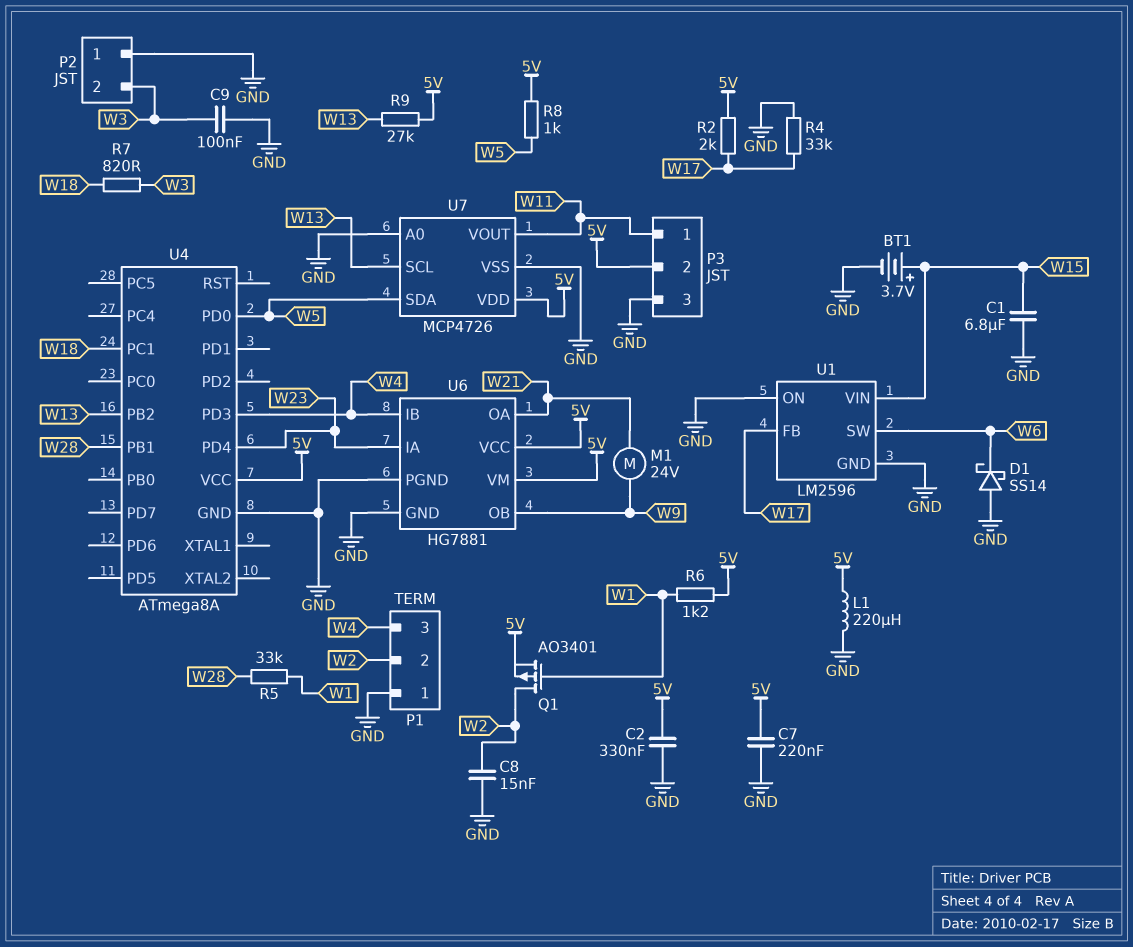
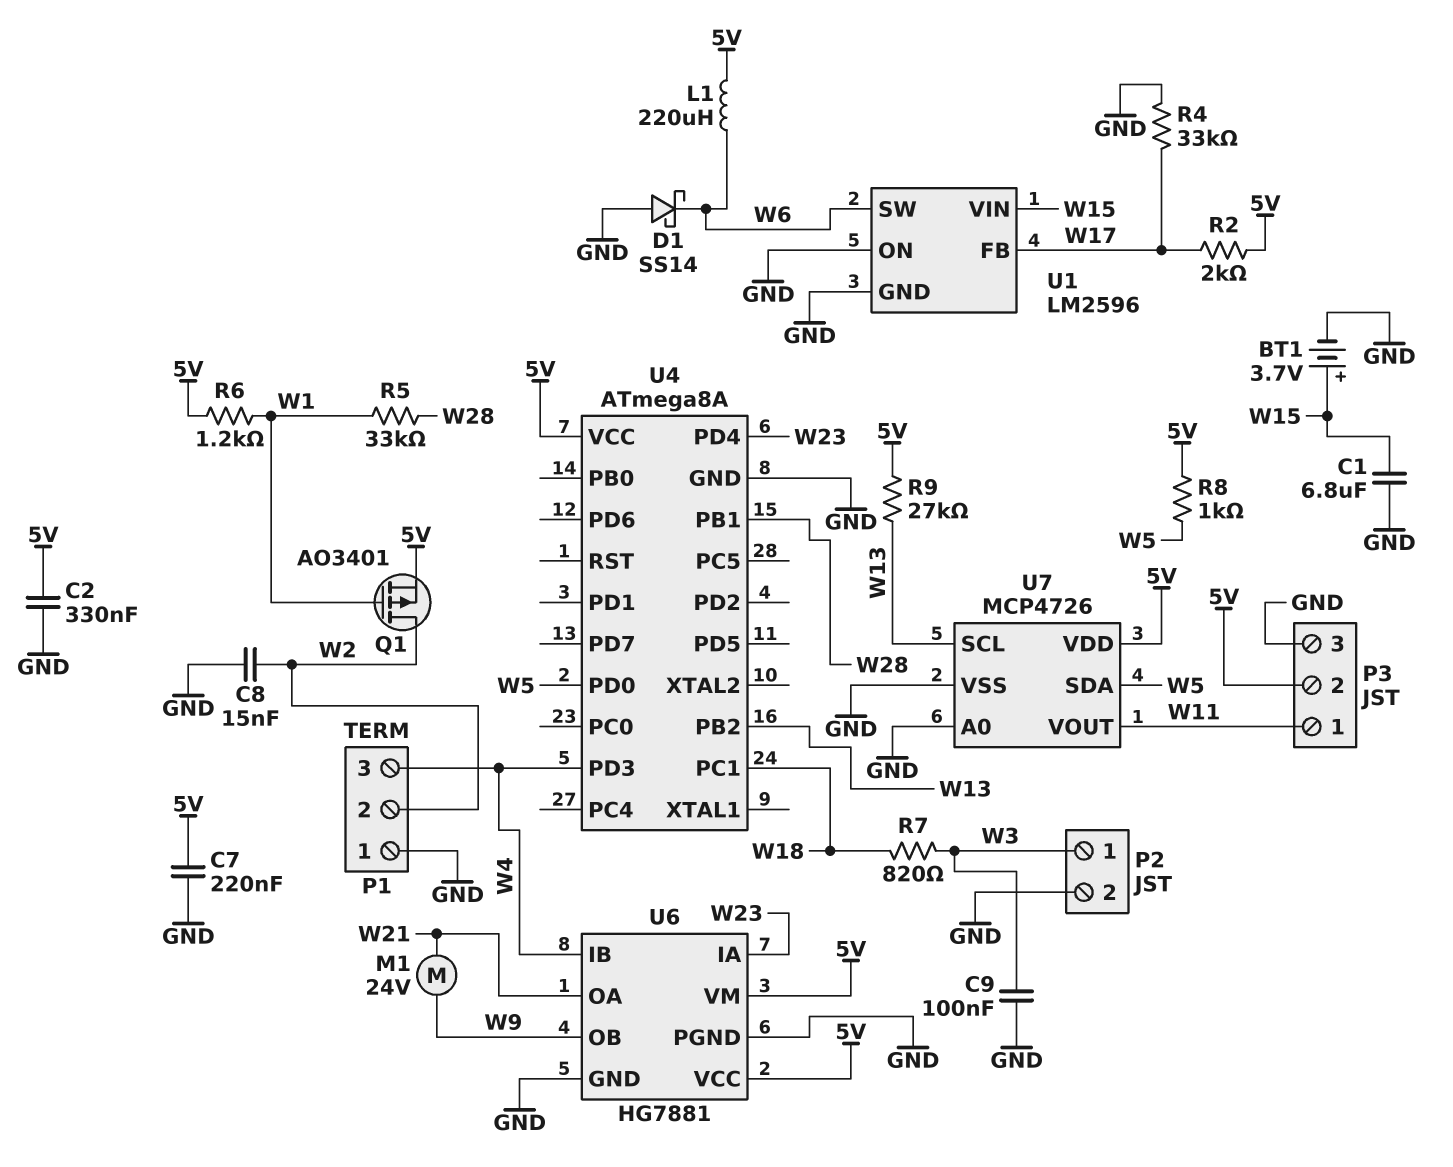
L1: 220uH (5V, GND) -> 220uH (5V, W6)
P2 pin 1: GND -> W3
P2 pin 2: W3 -> GND

